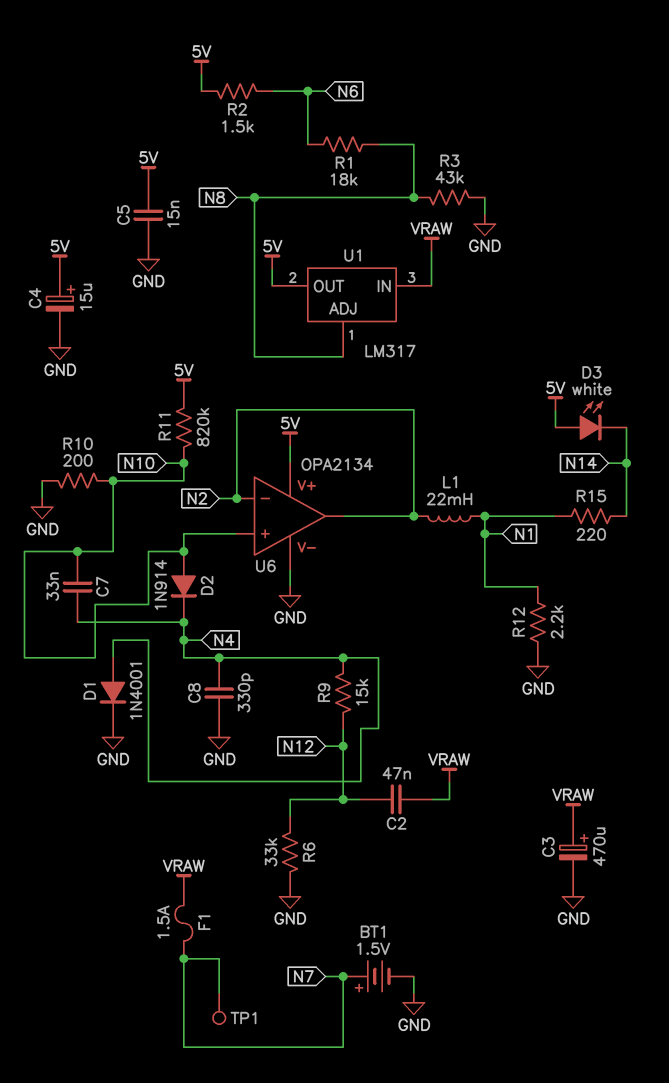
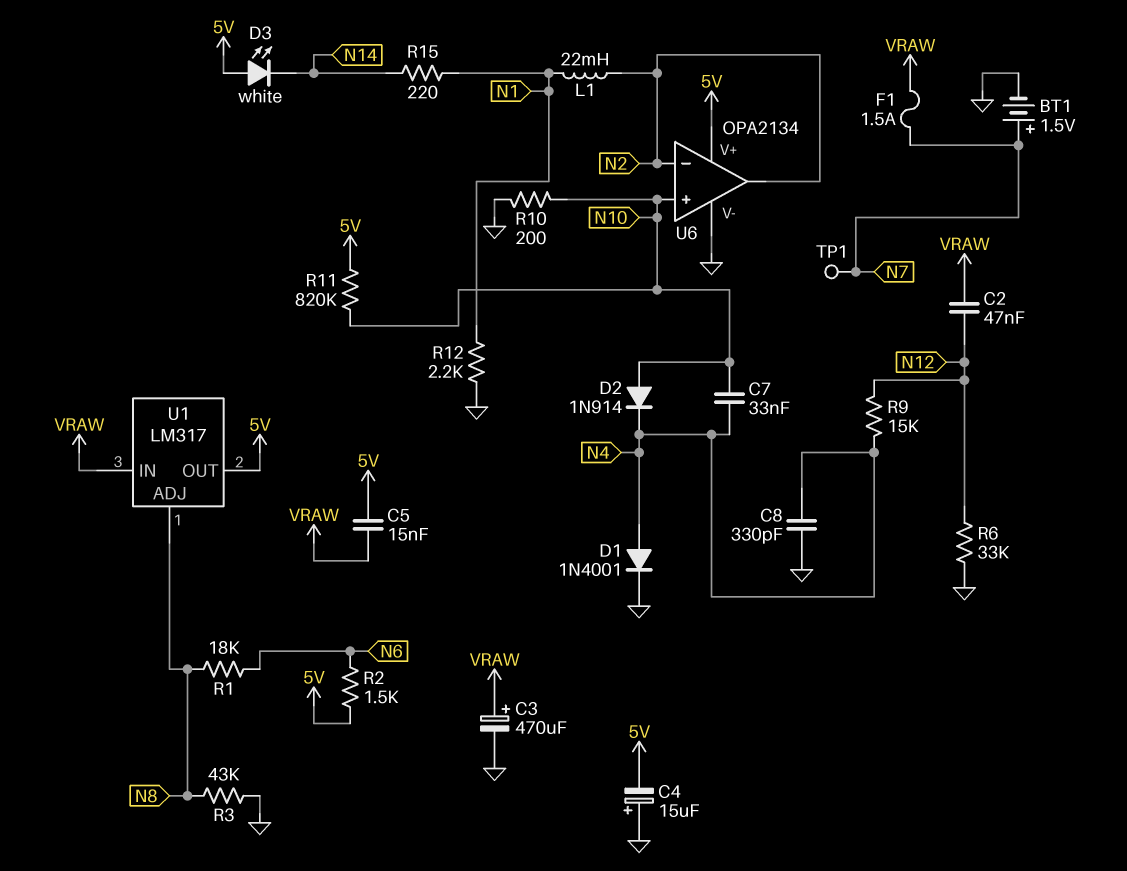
C4: 15uF (plus 5V, minus GND) -> 15uF (plus GND, minus 5V)
C5: 15nF (5V, GND) -> 15nF (5V, VRAW)

